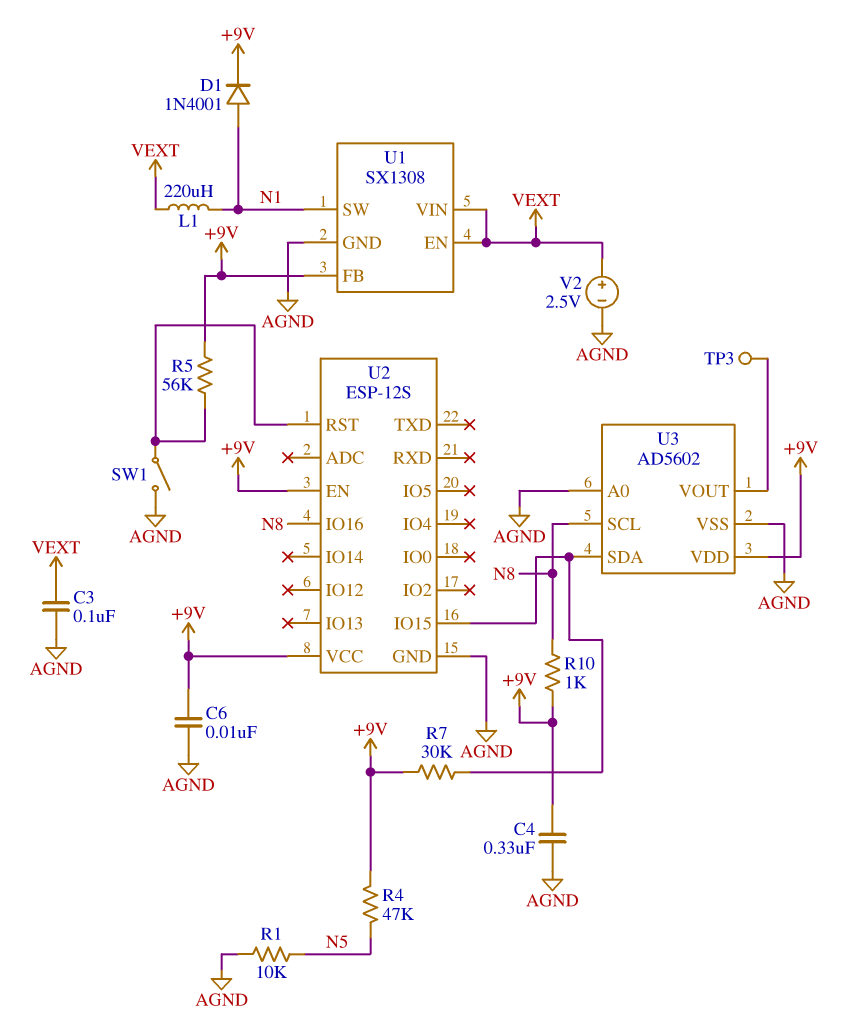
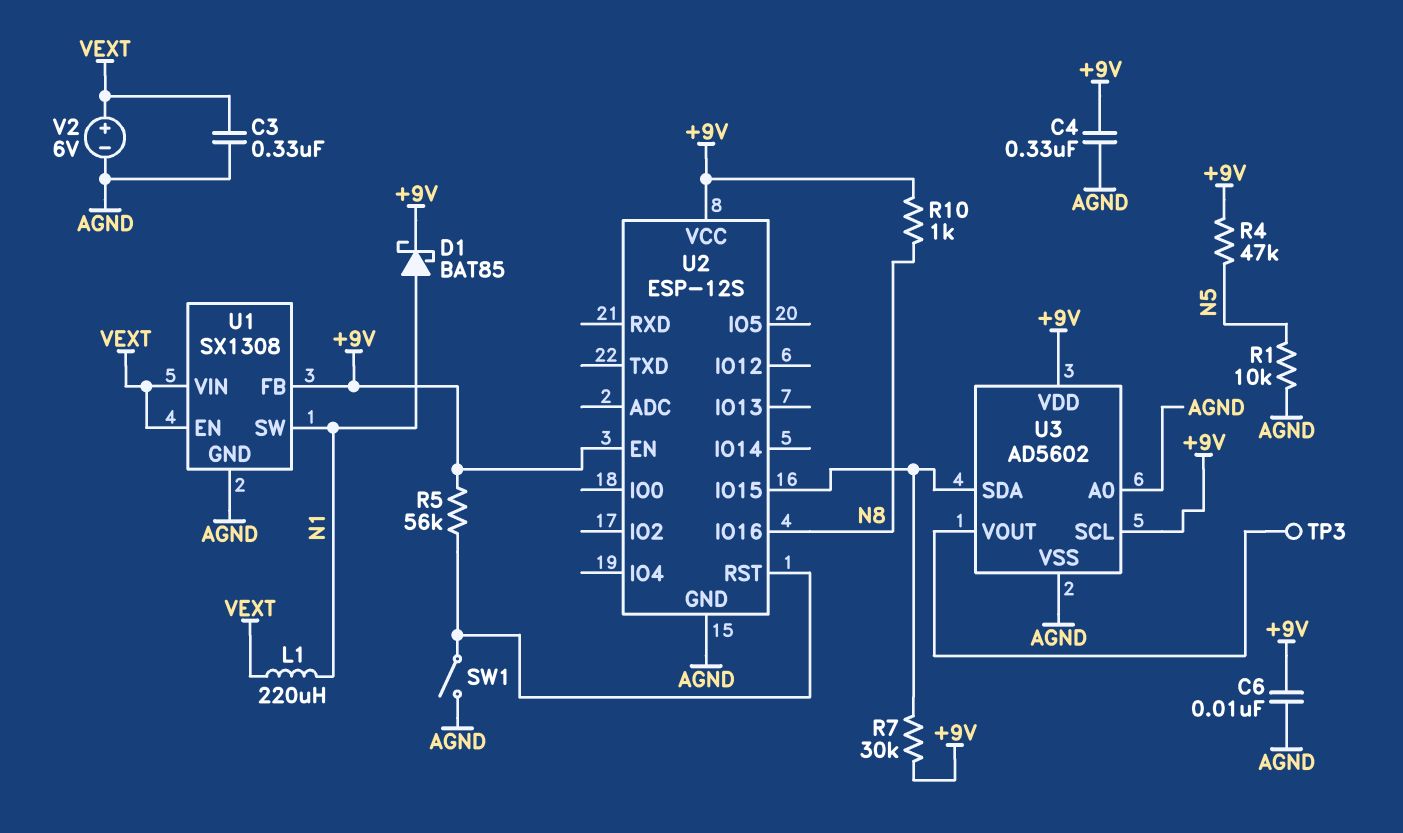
C3: 100nF (AGND, VEXT) -> 330nF (AGND, VEXT)
D1: diode 1N4001 (A N1, K +9V) -> schottky BAT85 (A N1, K +9V)
U3 pin SCL: N8 -> +9V
V2: 2.5V (plus VEXT, minus AGND) -> 6V (plus VEXT, minus AGND)

